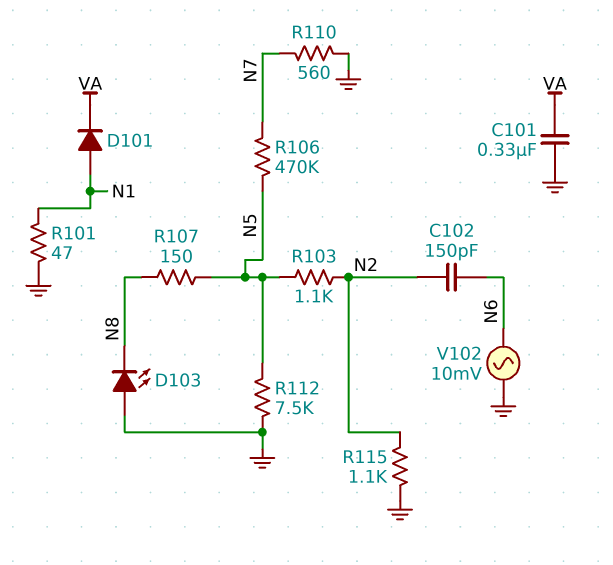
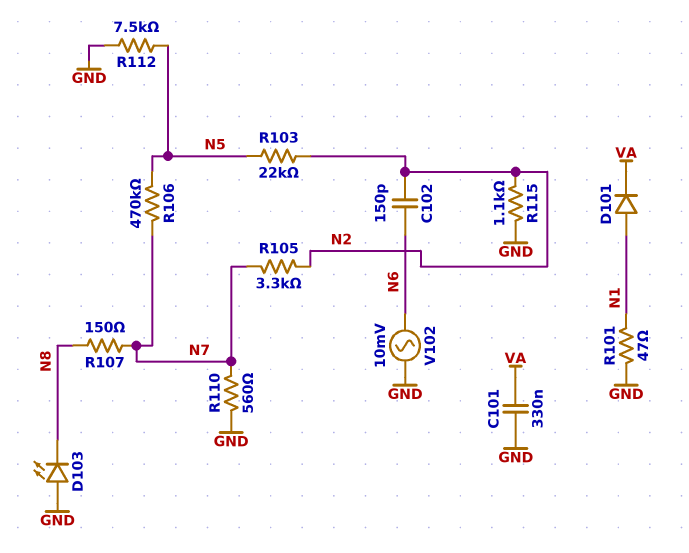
R103: 1.1k (N2, N5) -> 22k (N2, N5)
R105: none -> 3.3k (N2, N7)
R107: 150 (N5, N8) -> 150 (N7, N8)

